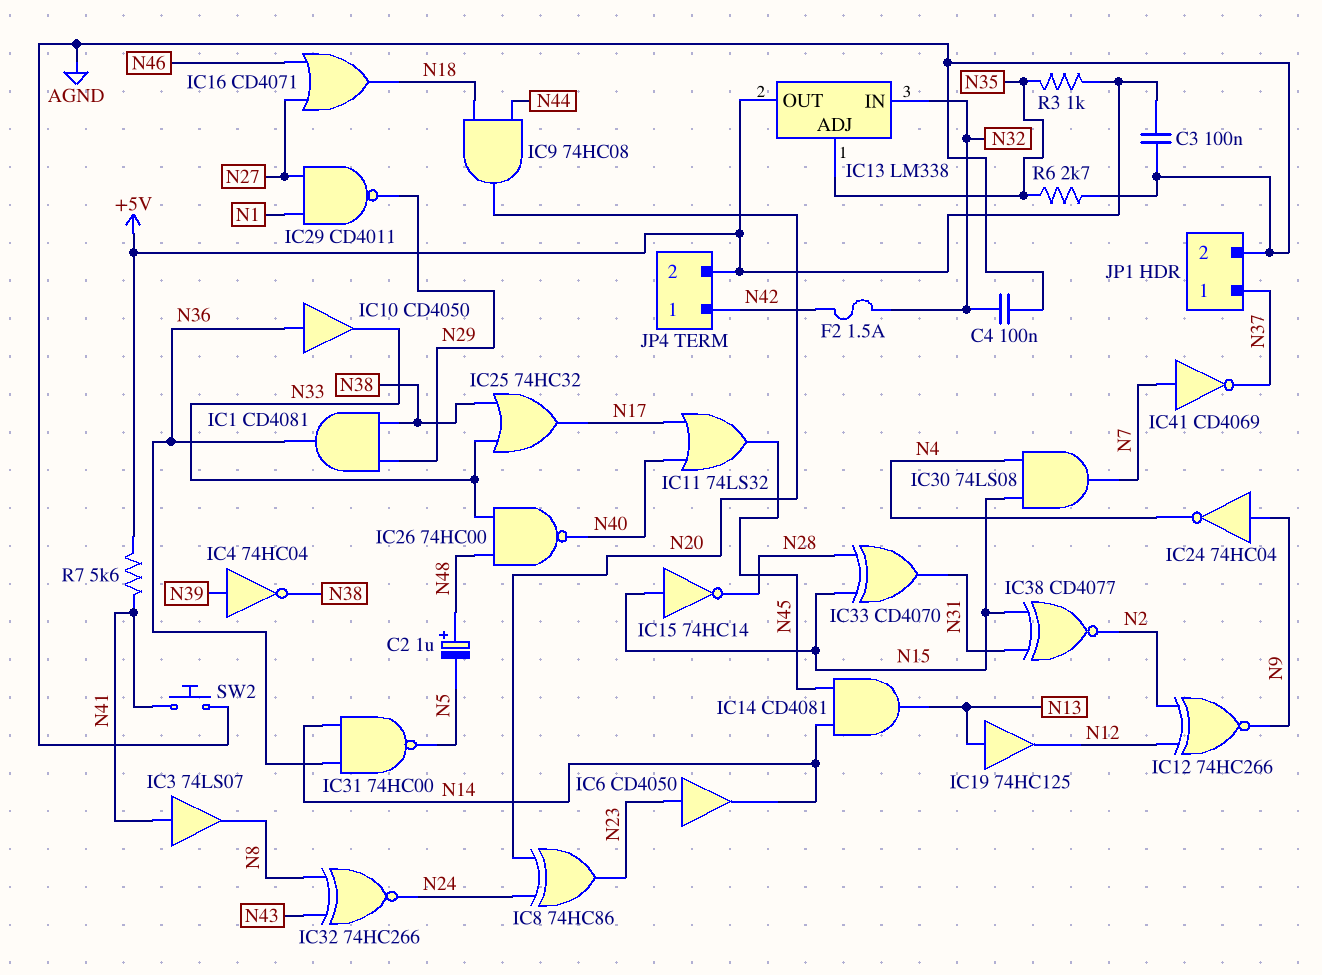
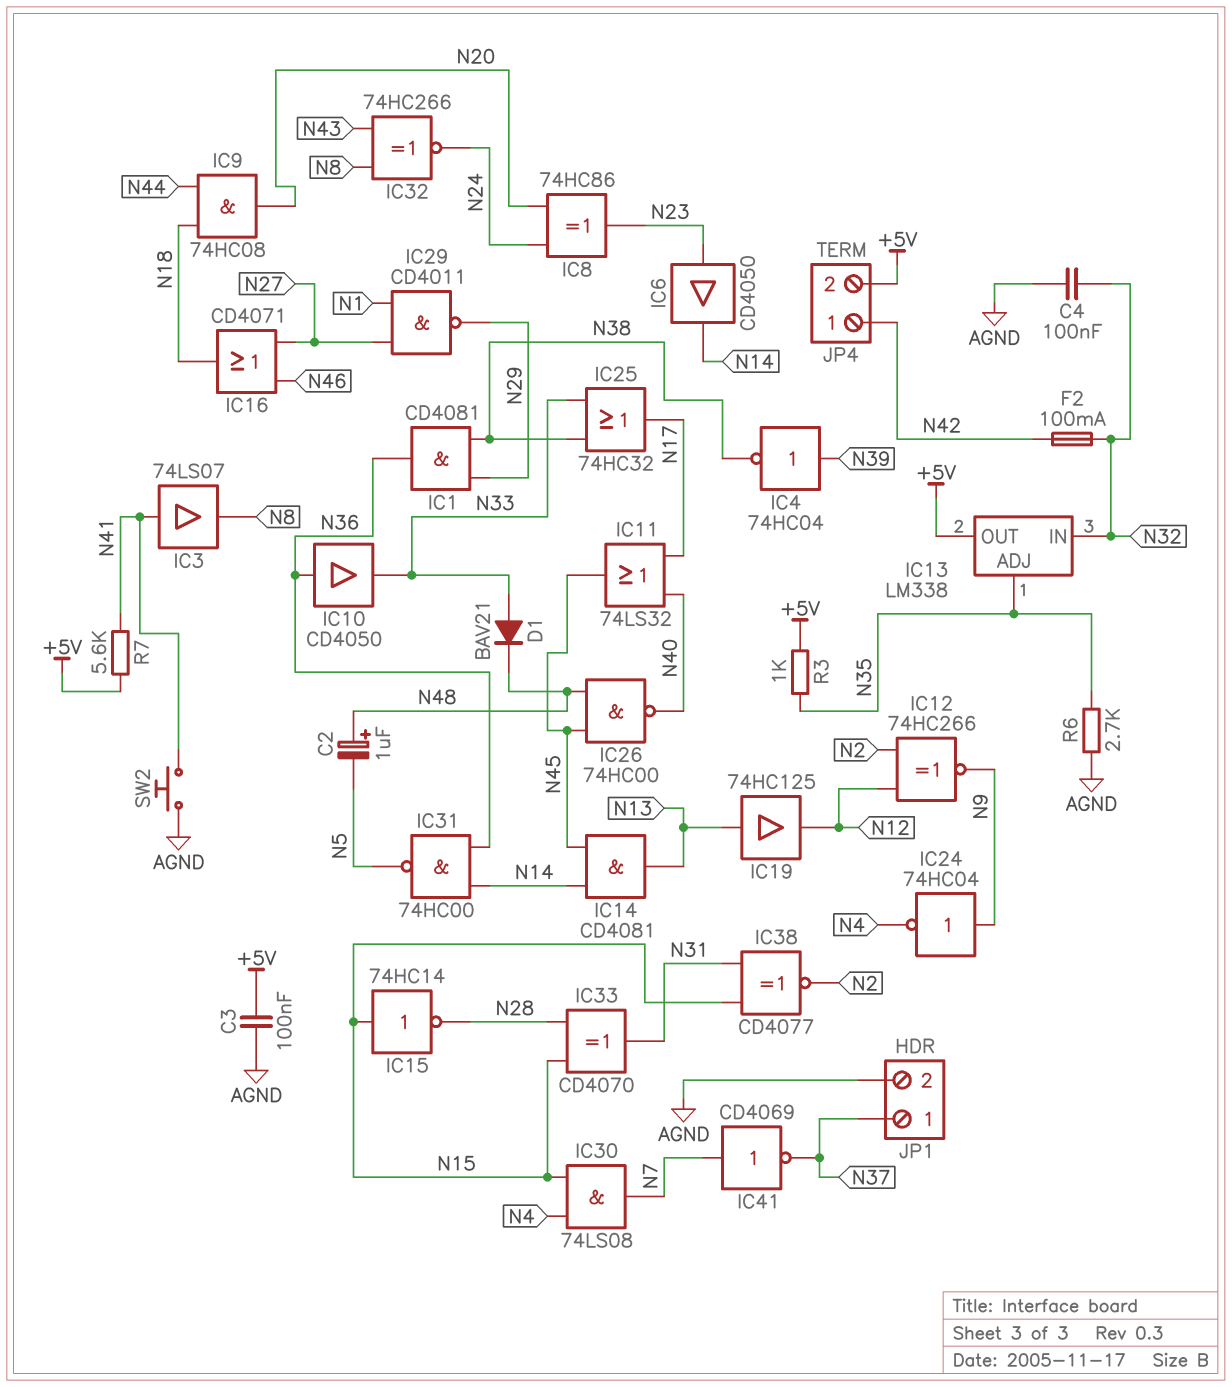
D1: none -> diode BAV21 (A N33, K N48)
F2: 1.5A (N32, N42) -> 100mA (N32, N42)
IC26: NAND 74HC00 (in N33, in N48, out N40) -> NAND 74HC00 (in N45, in N48, out N40)

